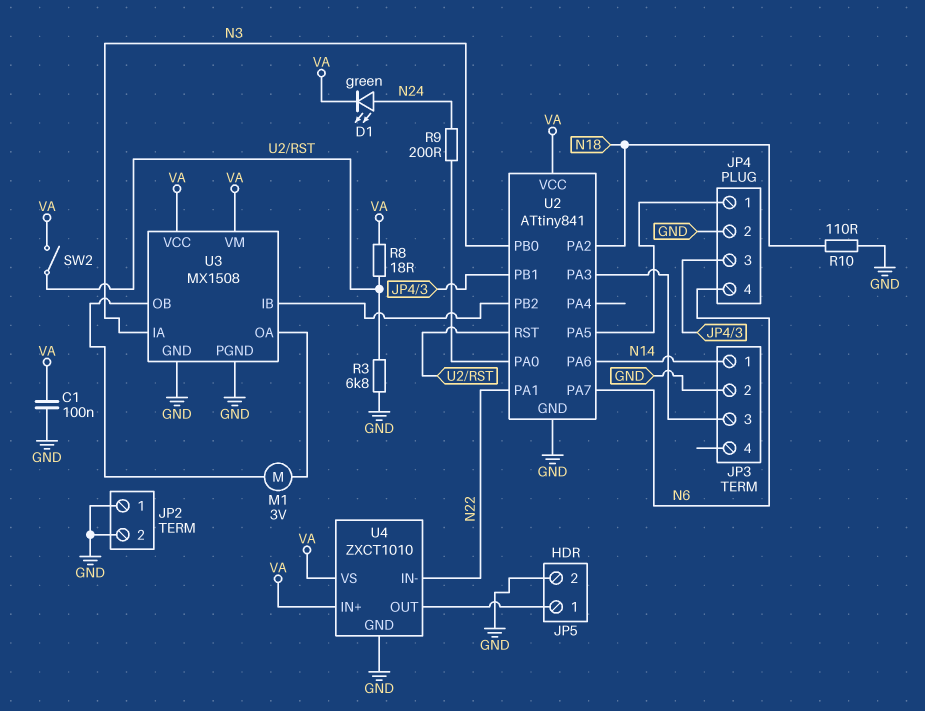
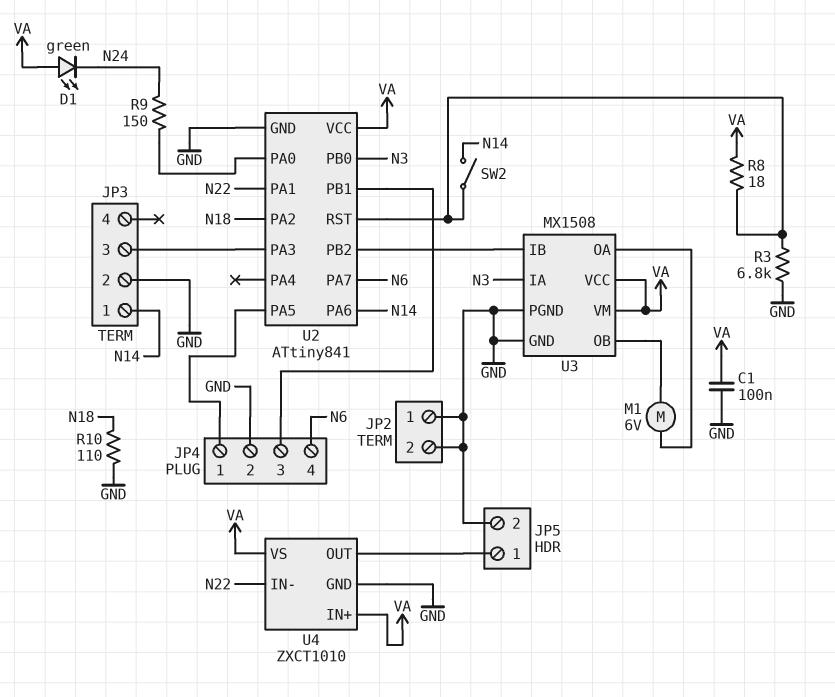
D1: LED green (A N24, K VA) -> LED green (A VA, K N24)
M1: motor 3V (U3/OA, U3/OB) -> motor 6V (U3/OA, U3/OB)
R9: 200 (N24, U2/PA0) -> 150 (N24, U2/PA0)
SW2: switch (U2/RST, VA) -> switch (N14, U2/RST)

